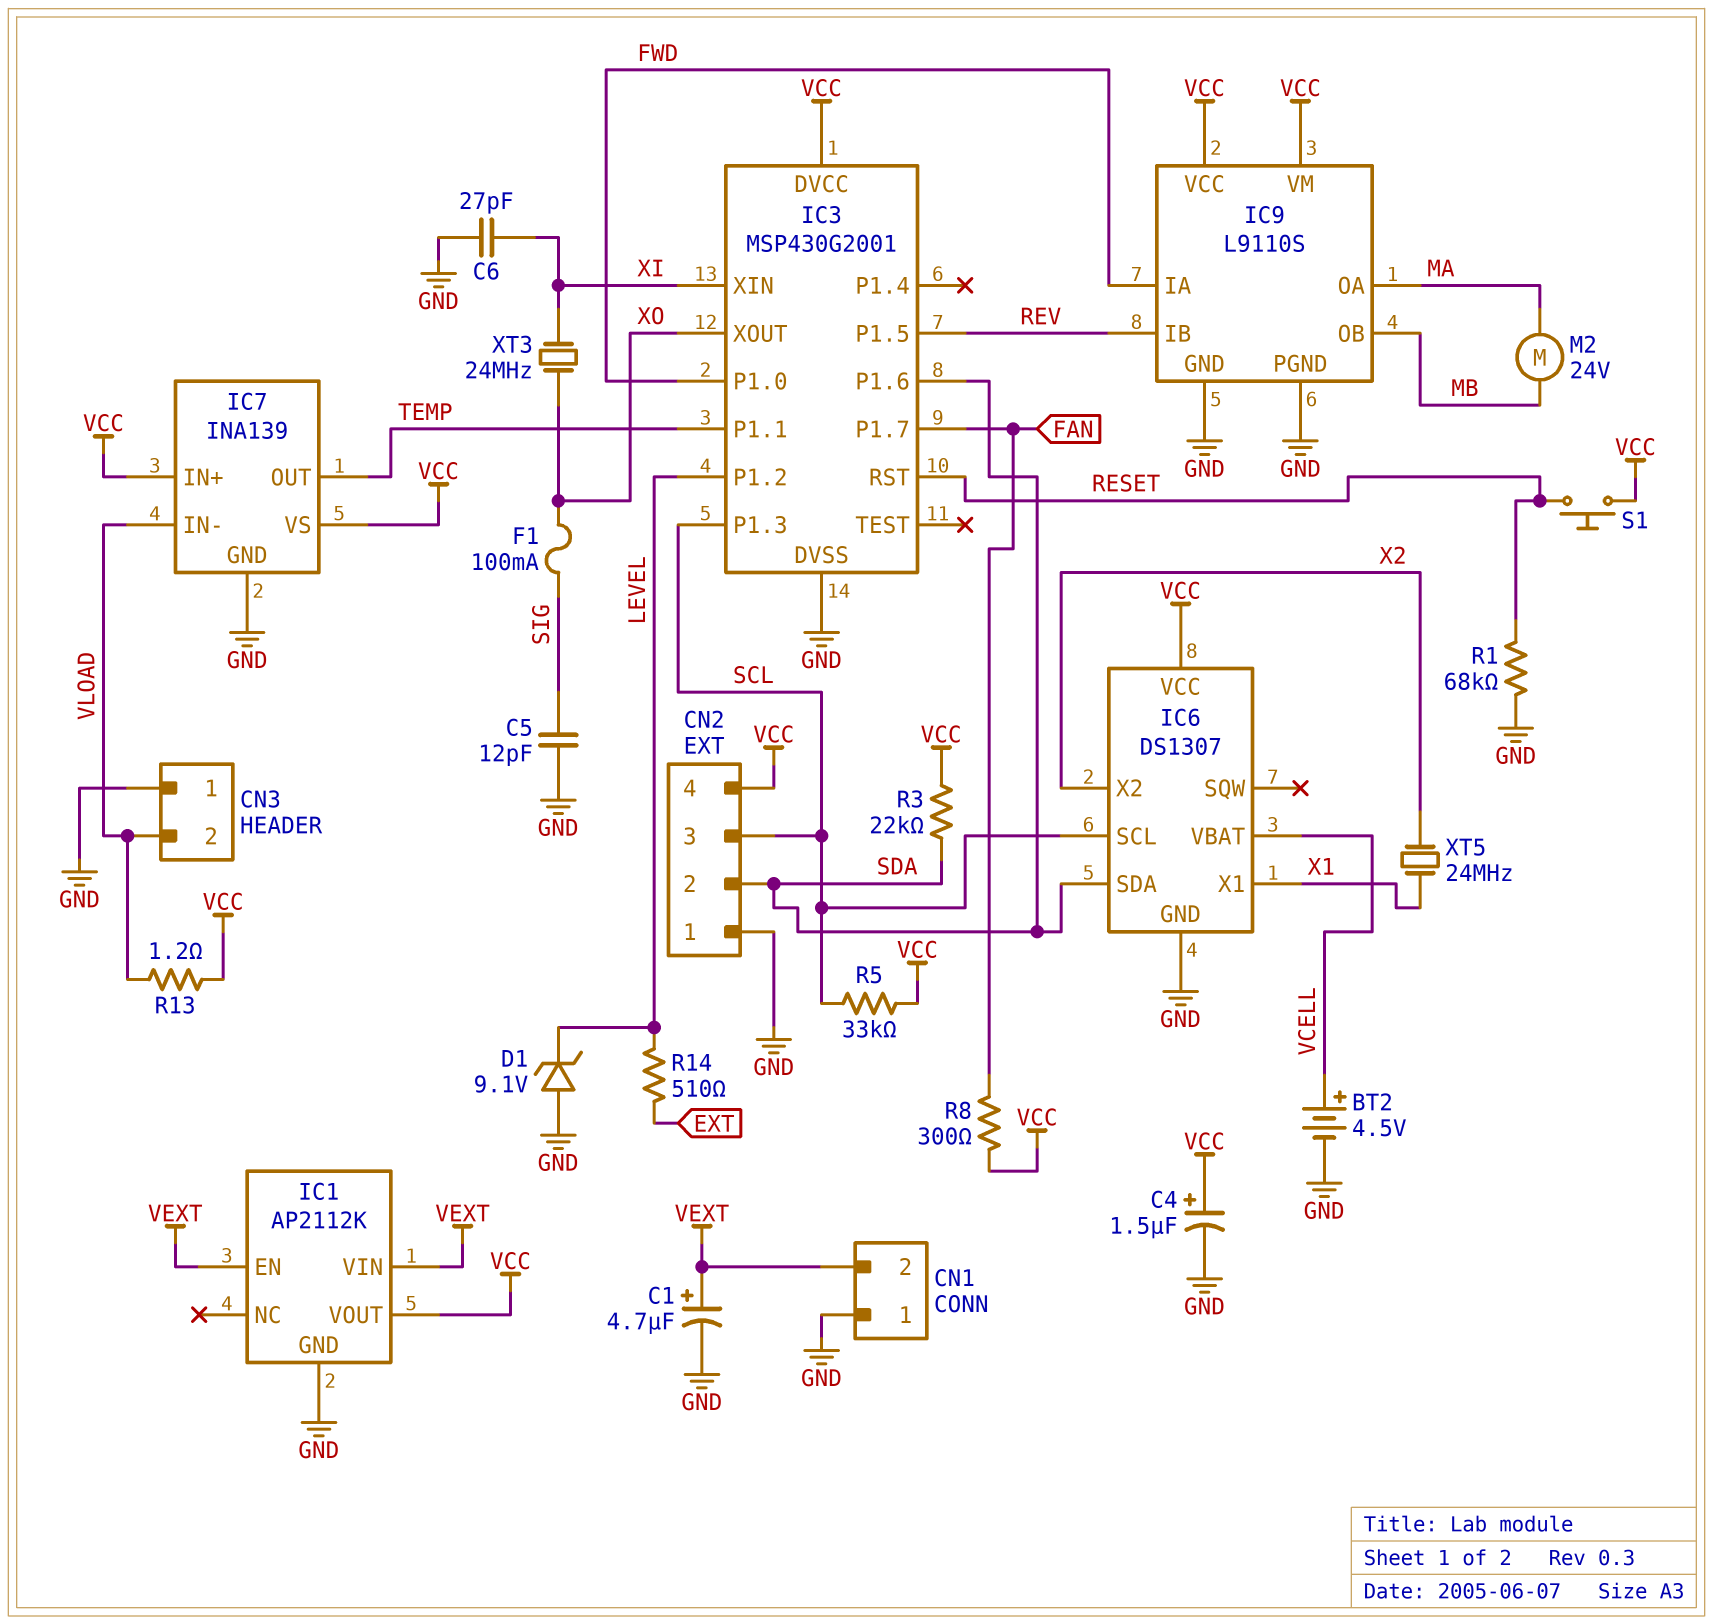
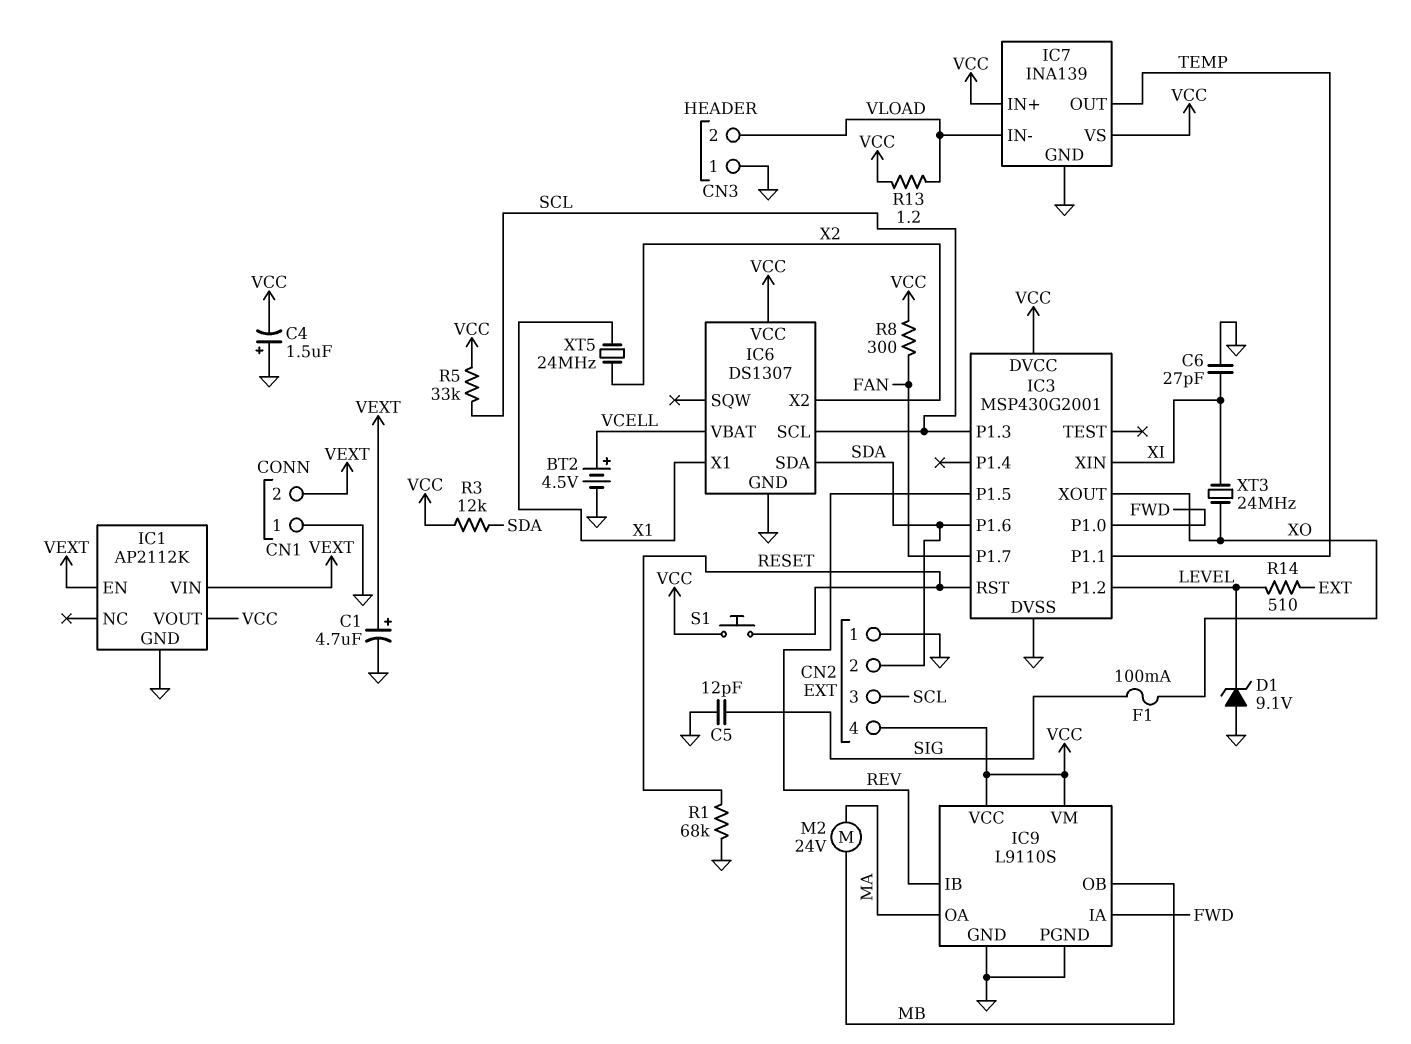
C4: 1.5uF (plus VCC, minus GND) -> 1.5uF (plus GND, minus VCC)
R3: 22k (SDA, VCC) -> 12k (SDA, VCC)

